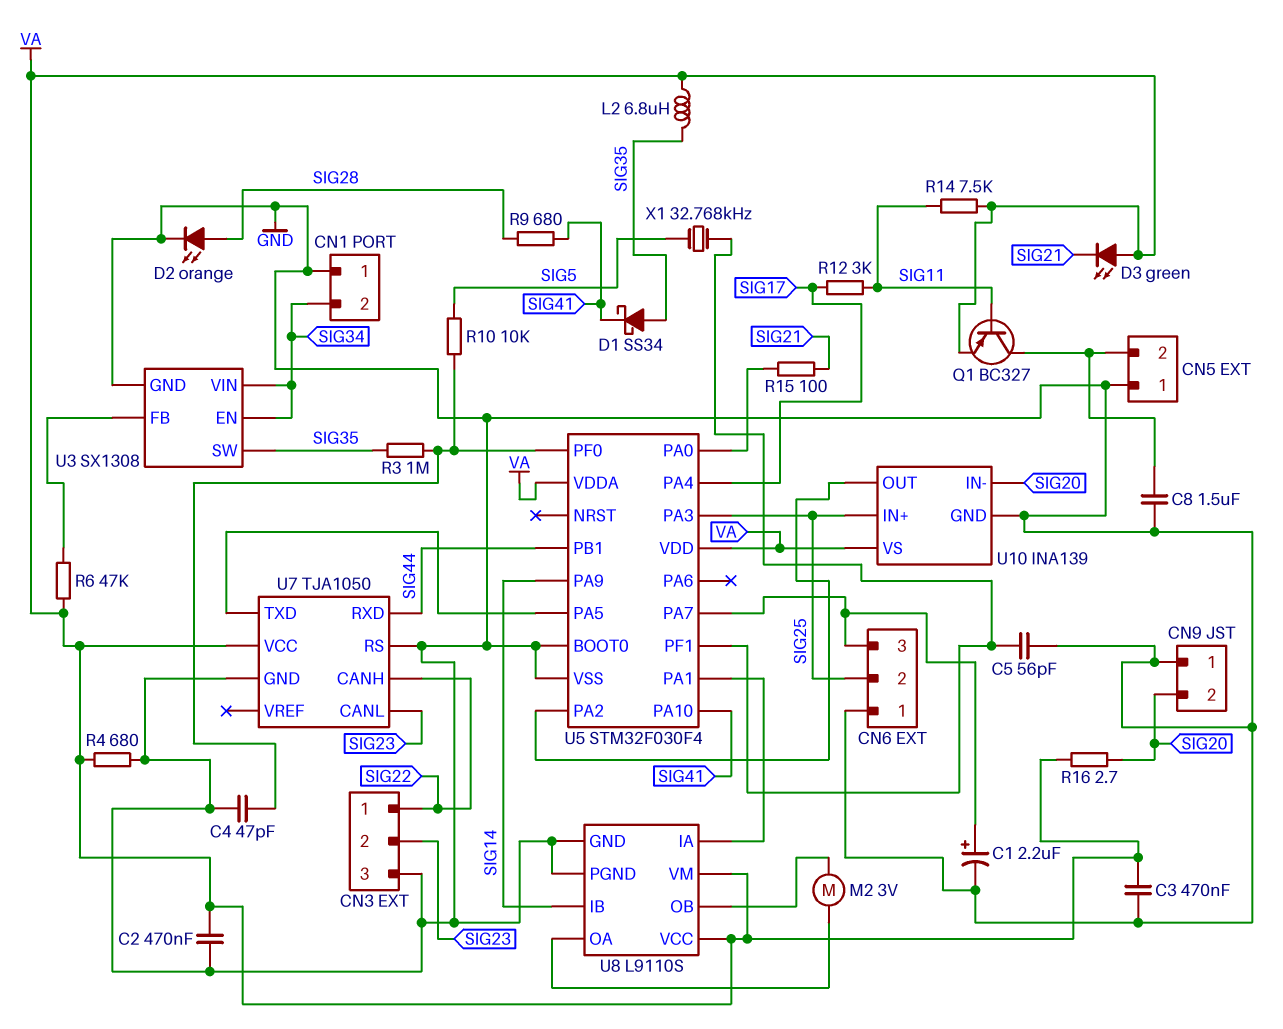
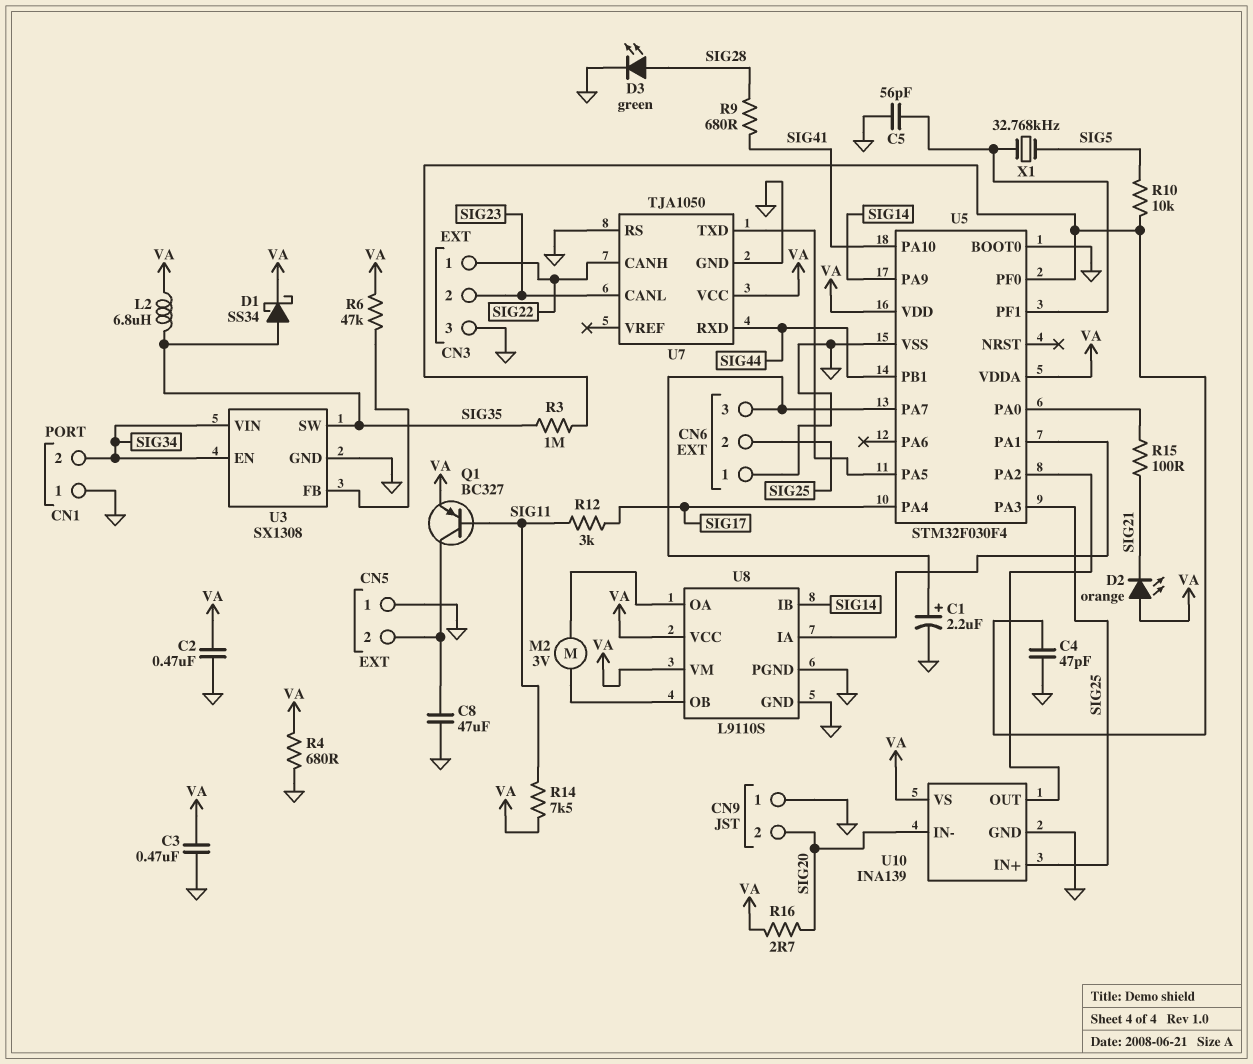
C8: 1.5uF (CN5/2, GND) -> 47uF (CN5/2, GND)
D1: schottky SS34 (A SIG35, K SIG41) -> schottky SS34 (A SIG35, K VA)
D2: LED orange (A SIG28, K GND) -> LED orange (A VA, K SIG21)
D3: LED green (A VA, K SIG21) -> LED green (A SIG28, K GND)

